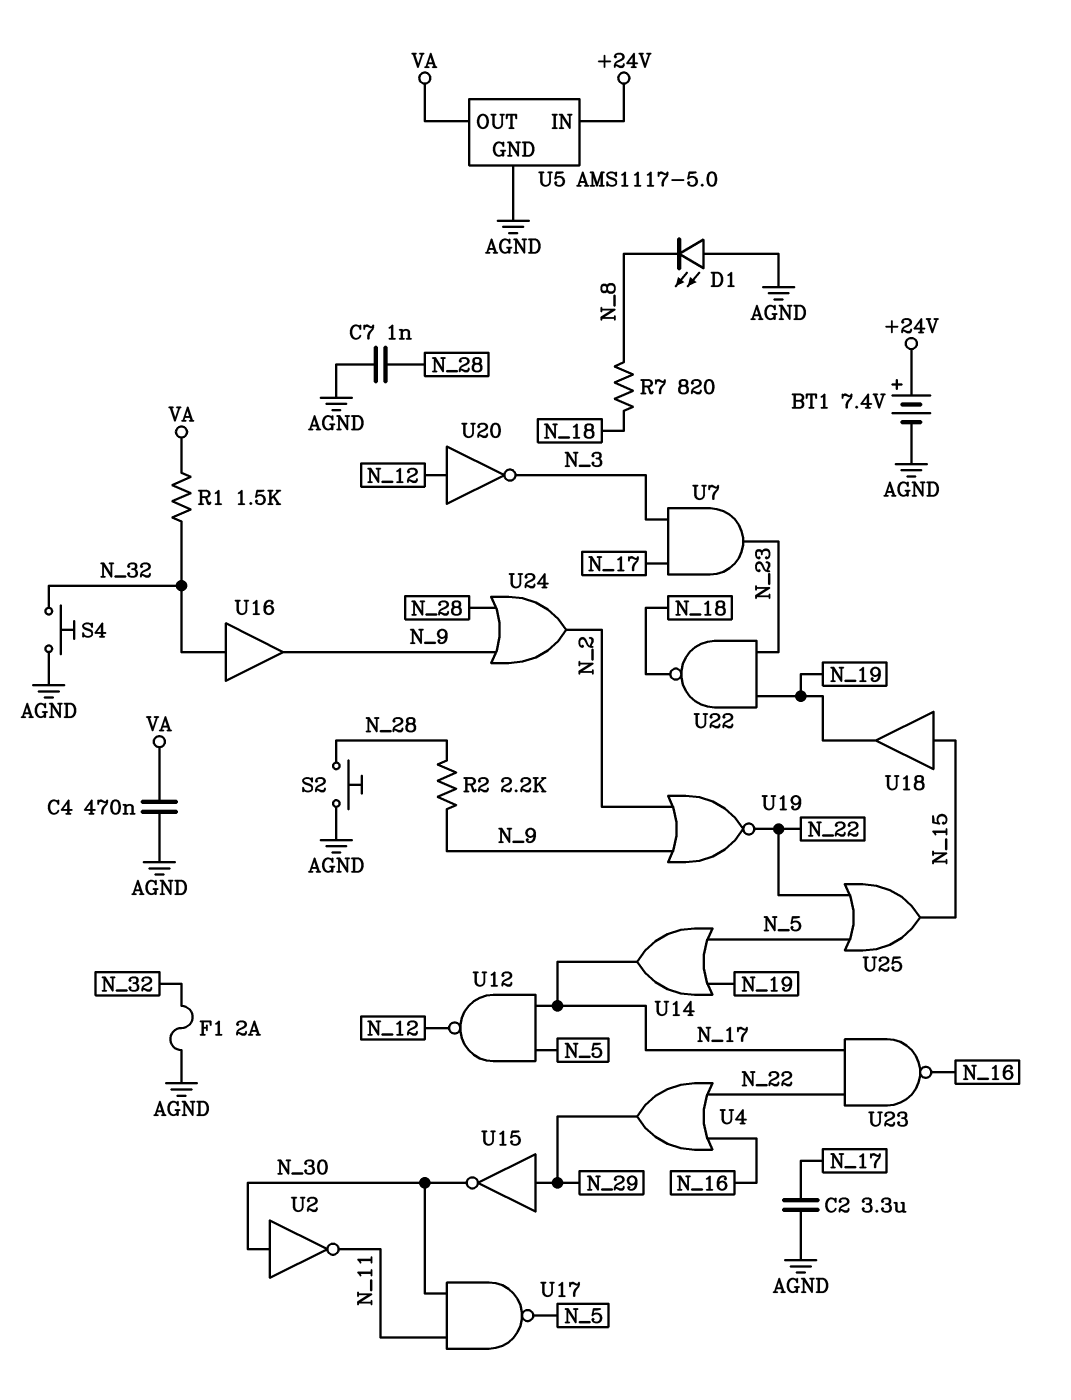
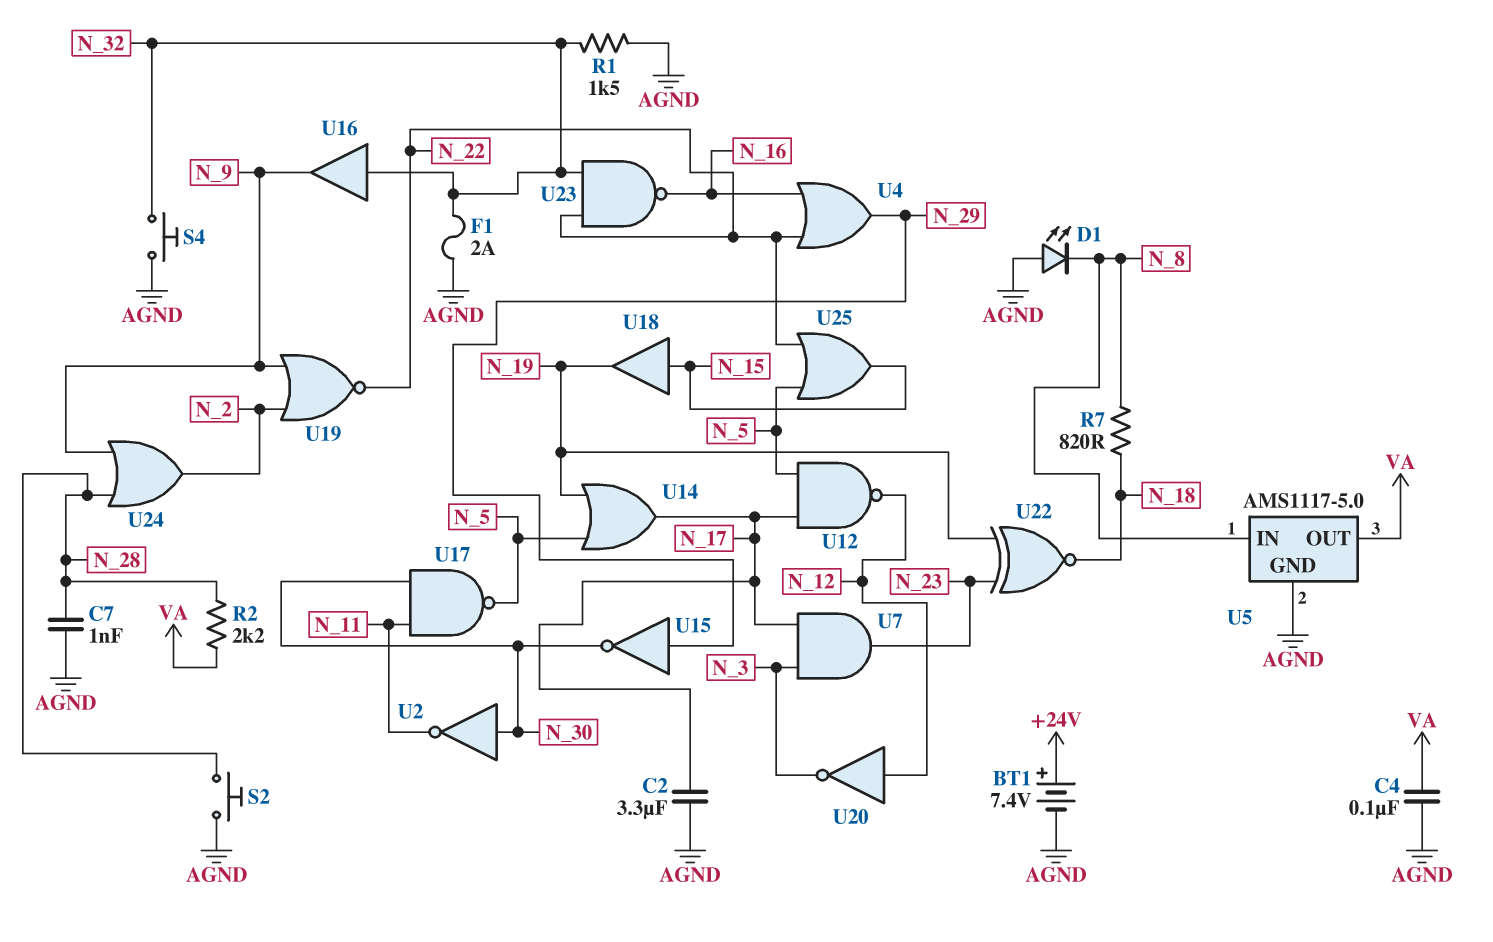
C4: 470nF (AGND, VA) -> 100nF (AGND, VA)
R1: 1.5k (N_32, VA) -> 1.5k (AGND, N_32)
R2: 2.2k (N_9, N_28) -> 2.2k (N_28, VA)
U5 pin IN: +24V -> N_8
U22: NAND (in N_19, in N_23, out N_18) -> XNOR (in N_19, in N_23, out N_18)
U23: NAND (in N_17, in N_22, out N_16) -> NAND (in N_22, in N_32, out N_16)

